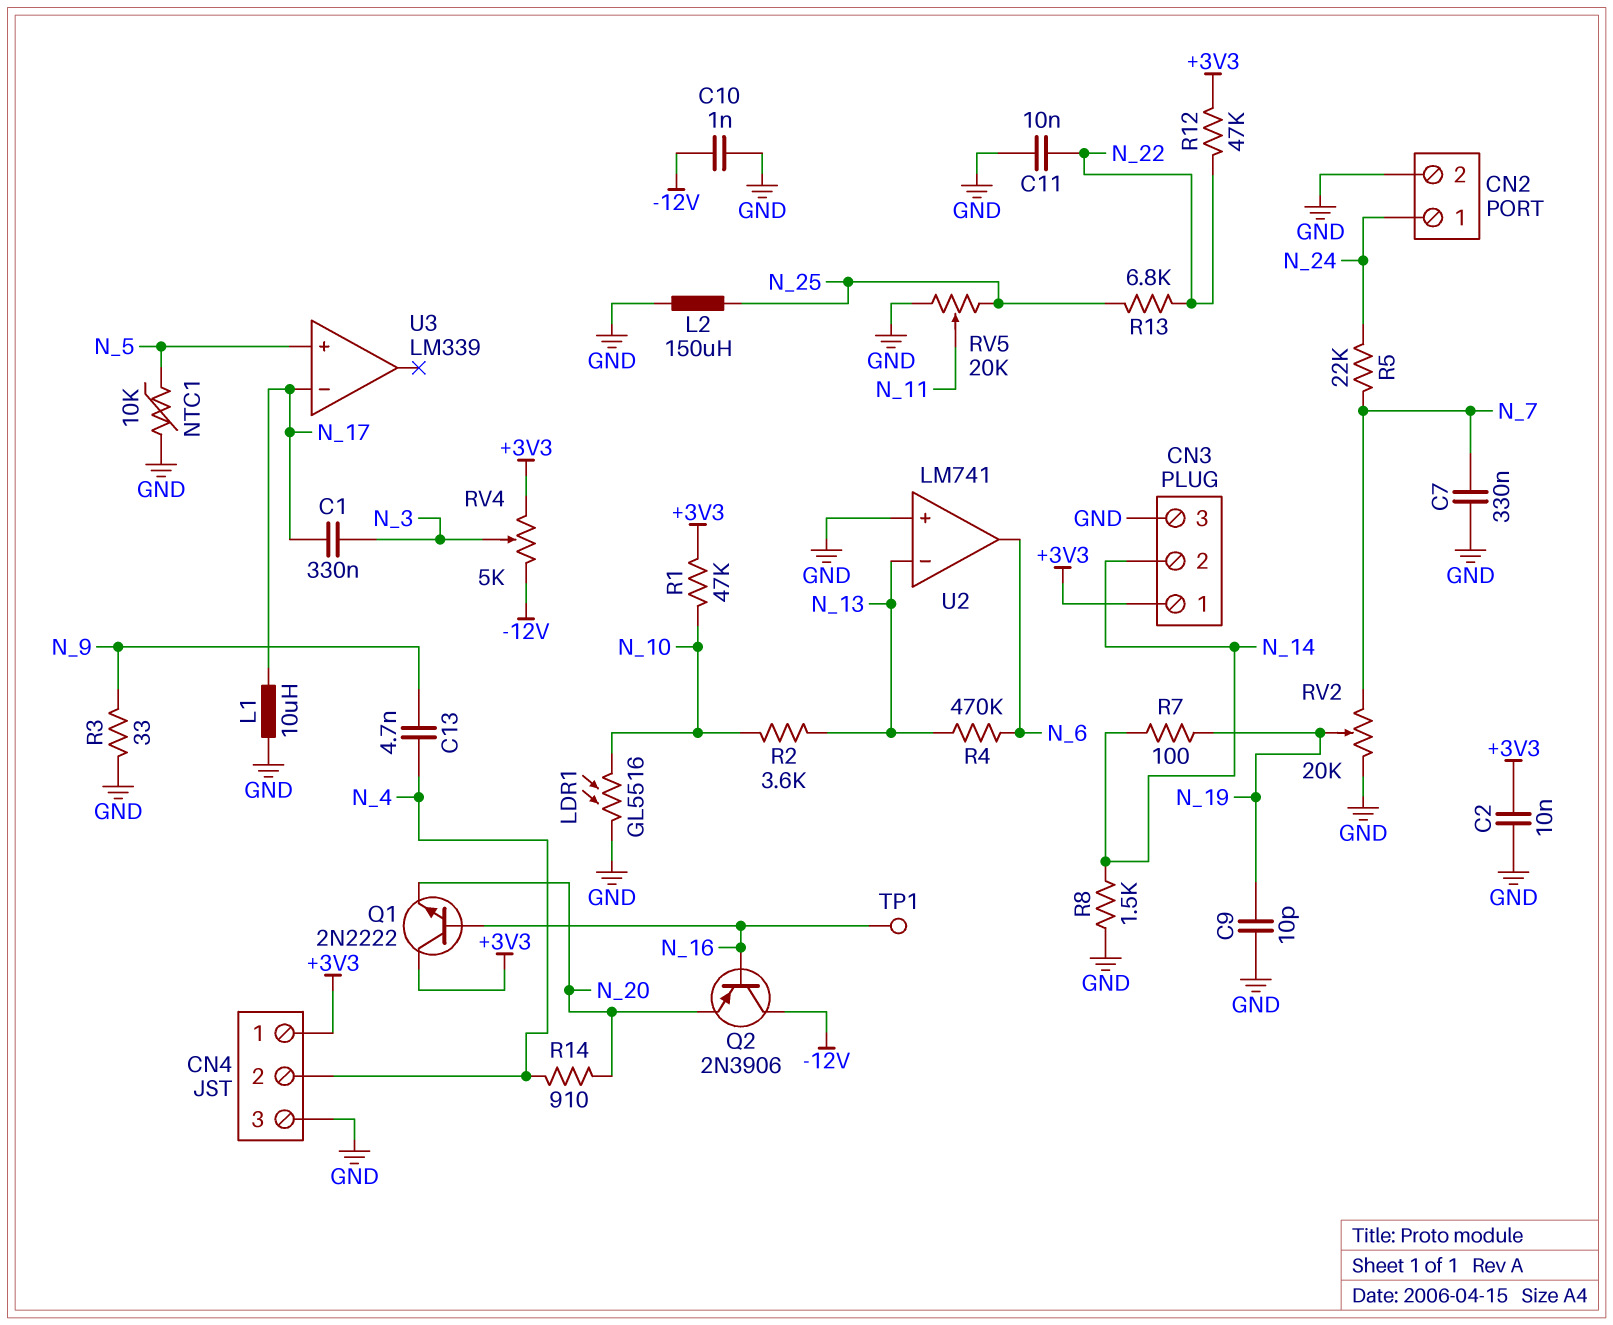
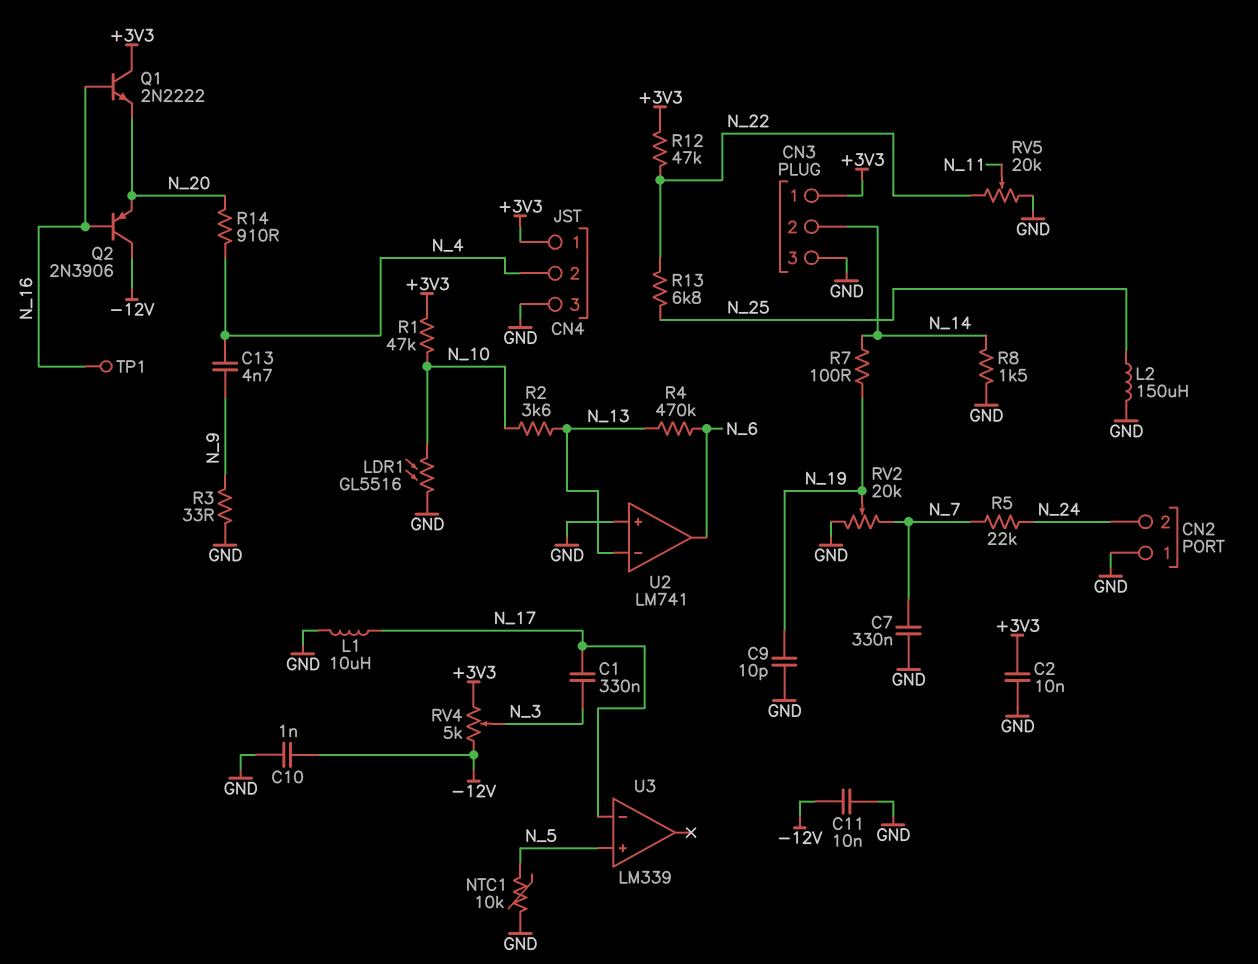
C11: 10nF (GND, N_22) -> 10nF (-12V, GND)
CN2 pin 1: N_24 -> GND
CN2 pin 2: GND -> N_24
RV5: 20k (GND, N_25, wiper N_11) -> 20k (GND, N_22, wiper N_11)

